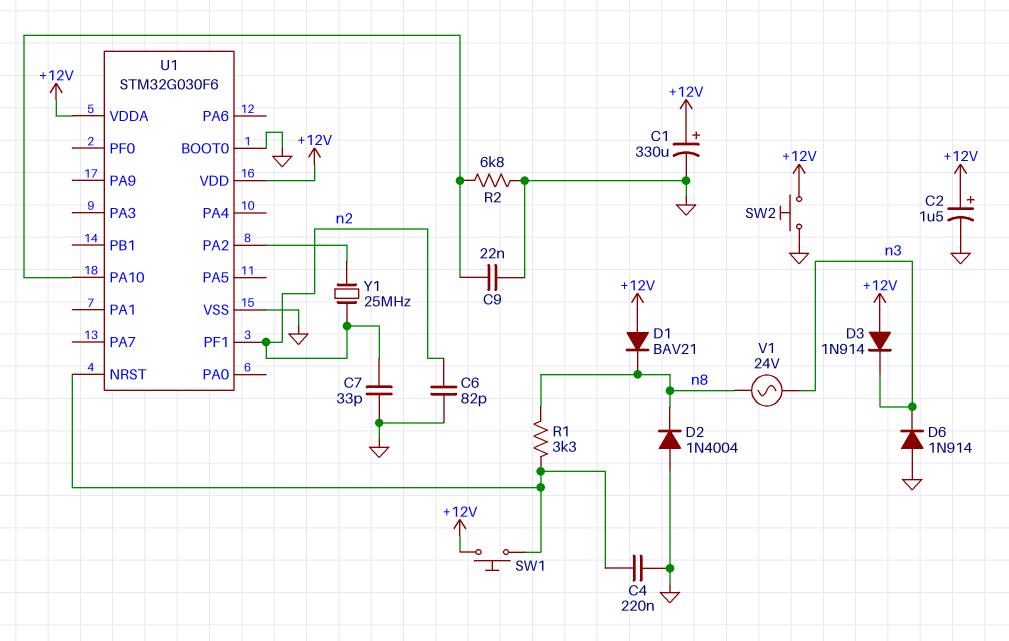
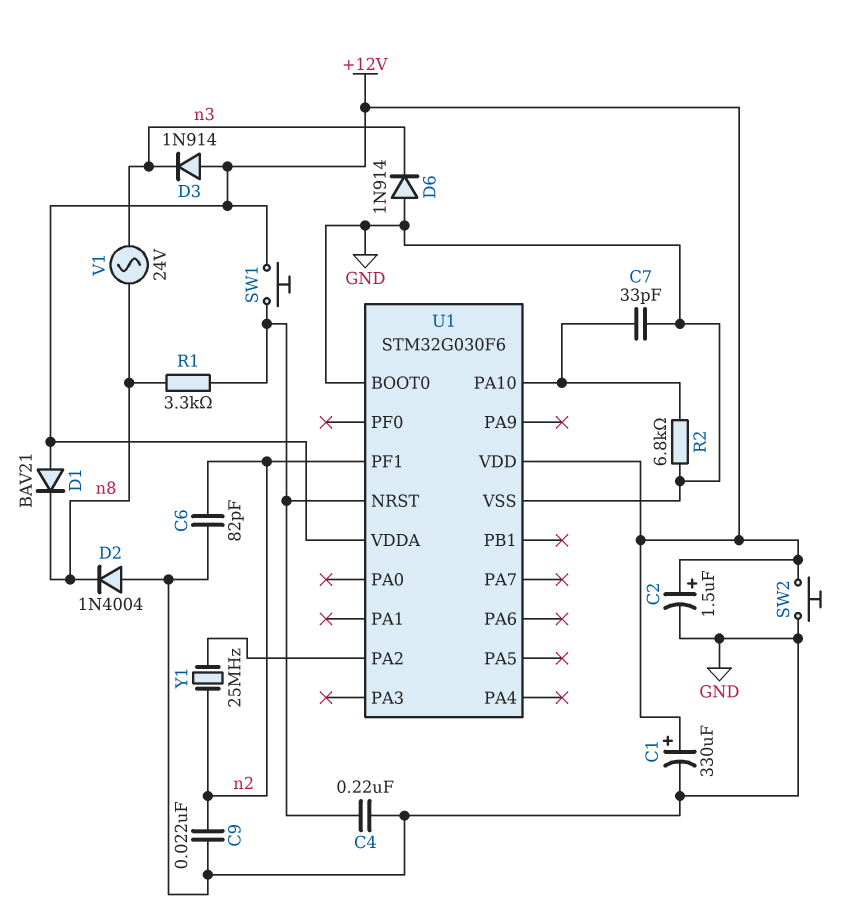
C7: 33pF (GND, n2) -> 33pF (GND, U1/PA10)
C9: 22nF (GND, U1/PA10) -> 22nF (GND, n2)

